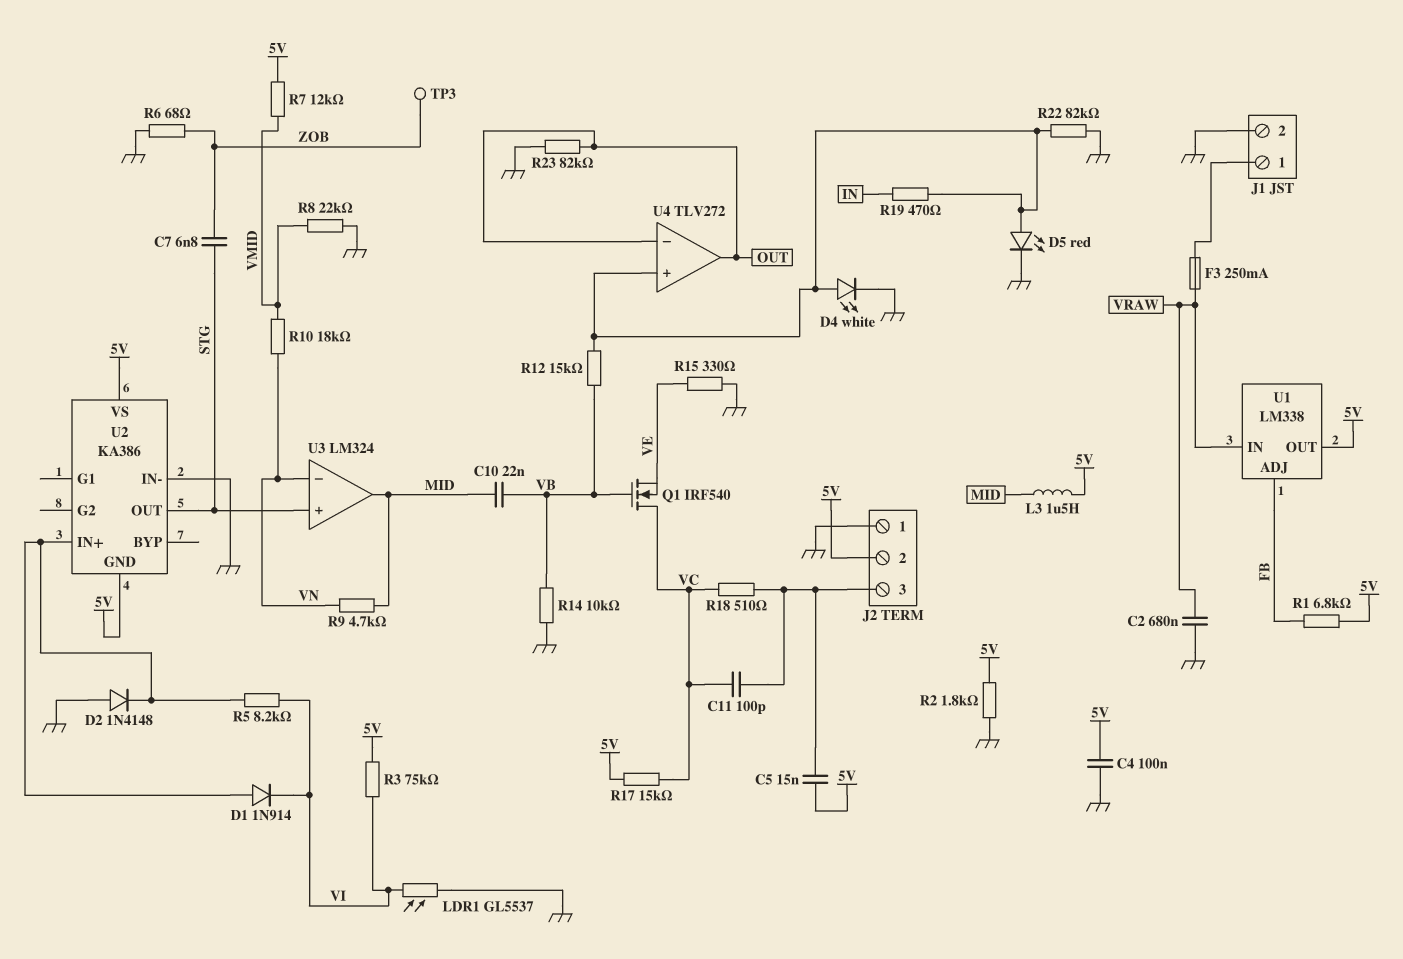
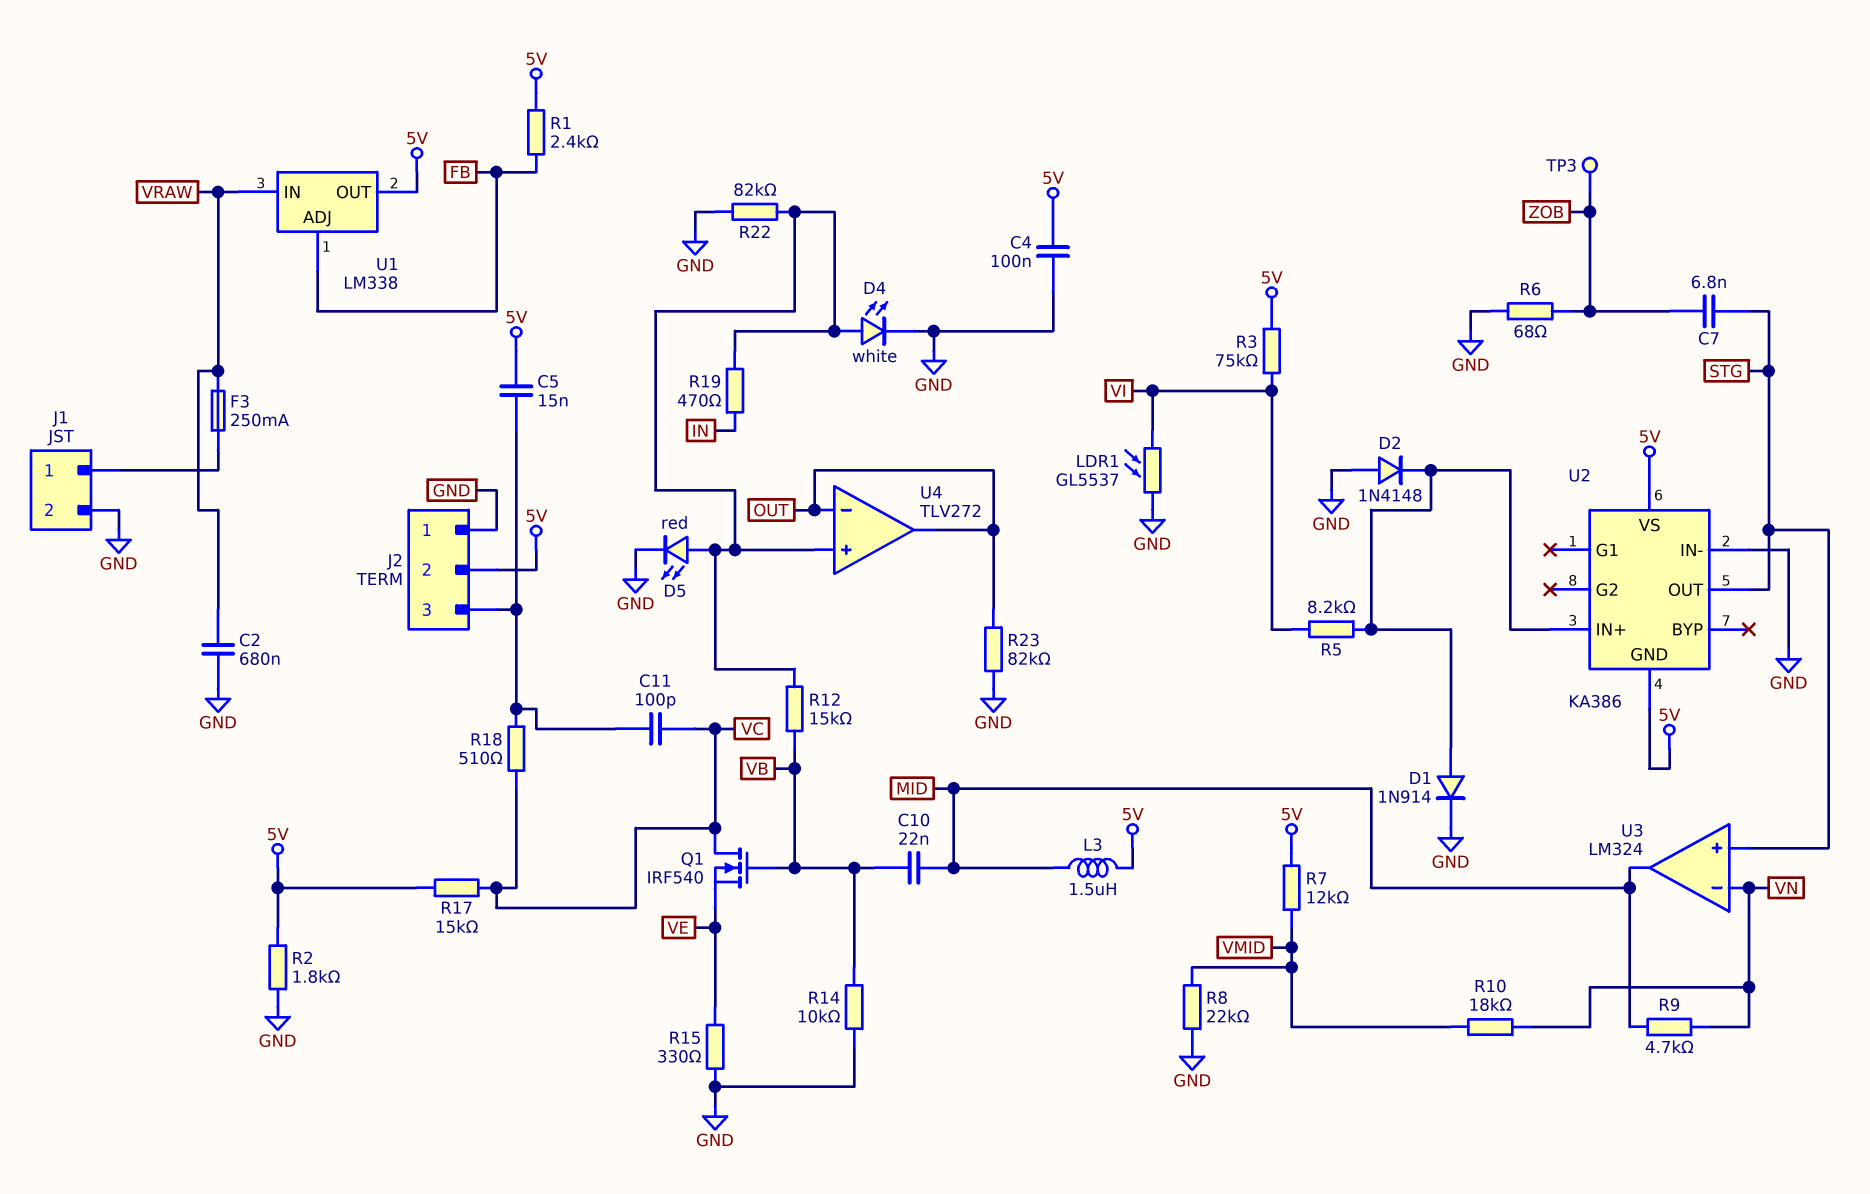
D1: diode 1N914 (A U2/IN+, K VI) -> diode 1N914 (A U2/IN+, K GND)
R1: 6.8k (5V, FB) -> 2.4k (5V, FB)

